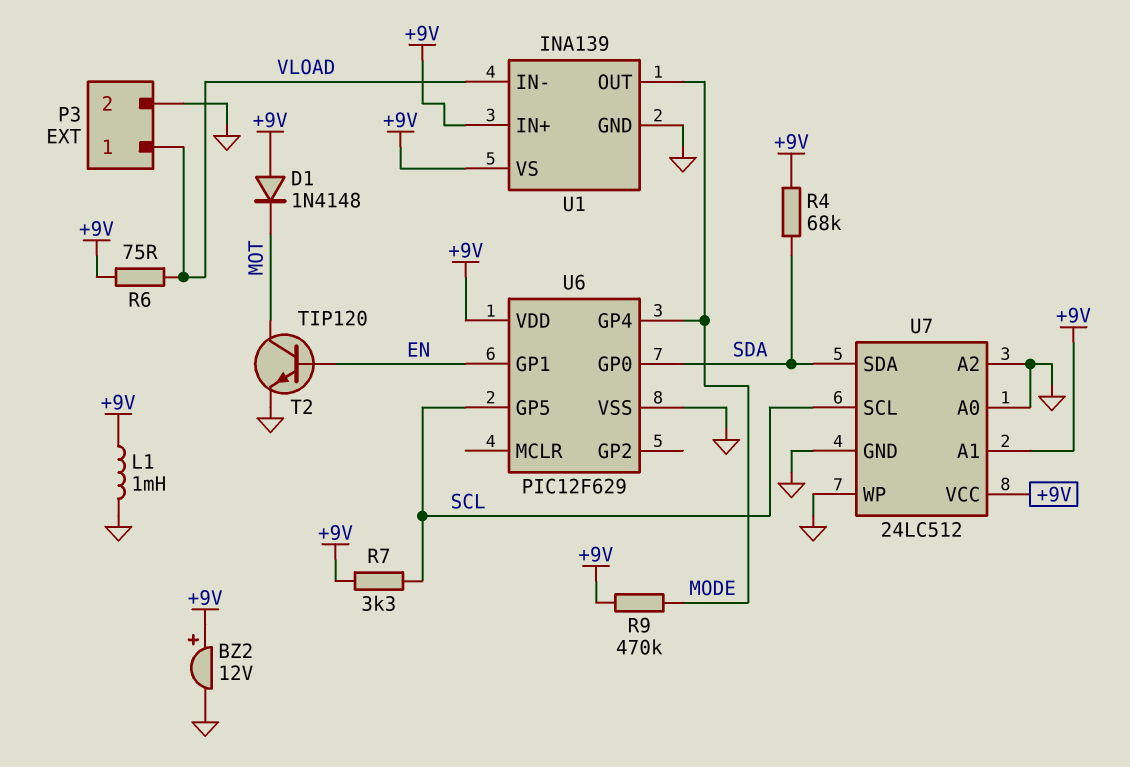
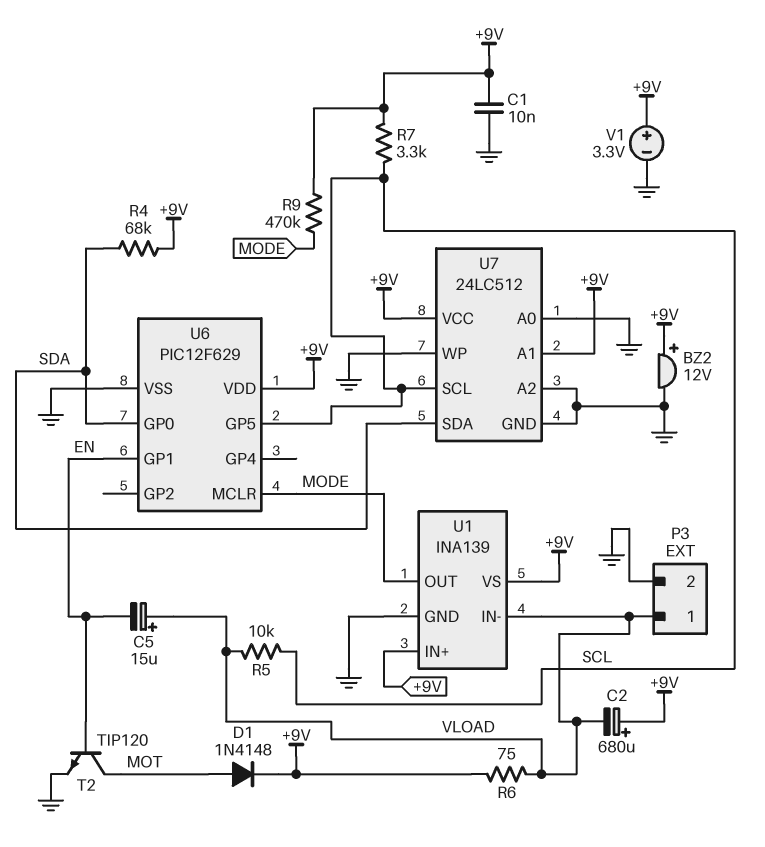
C1: none -> 10nF (+9V, GND)
C2: none -> 680uF (plus +9V, minus VLOAD)
C5: none -> 15uF (plus VLOAD, minus EN)
D1: diode 1N4148 (A +9V, K MOT) -> diode 1N4148 (A MOT, K +9V)
L1: 1mH (+9V, GND) -> none
R5: none -> 10k (SCL, VLOAD)
U6 pin GP4: MODE -> none
U6 pin MCLR: none -> MODE
V1: none -> 3.3V (plus +9V, minus GND)

